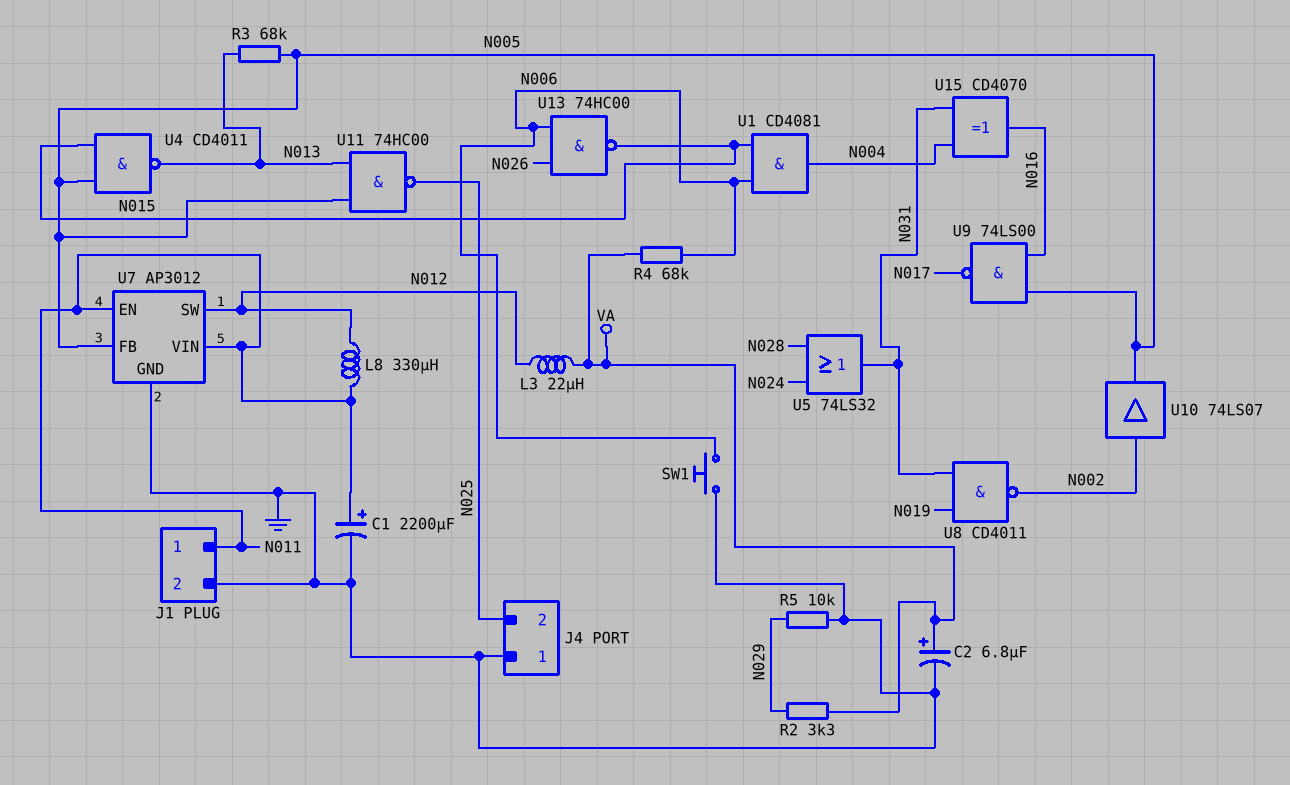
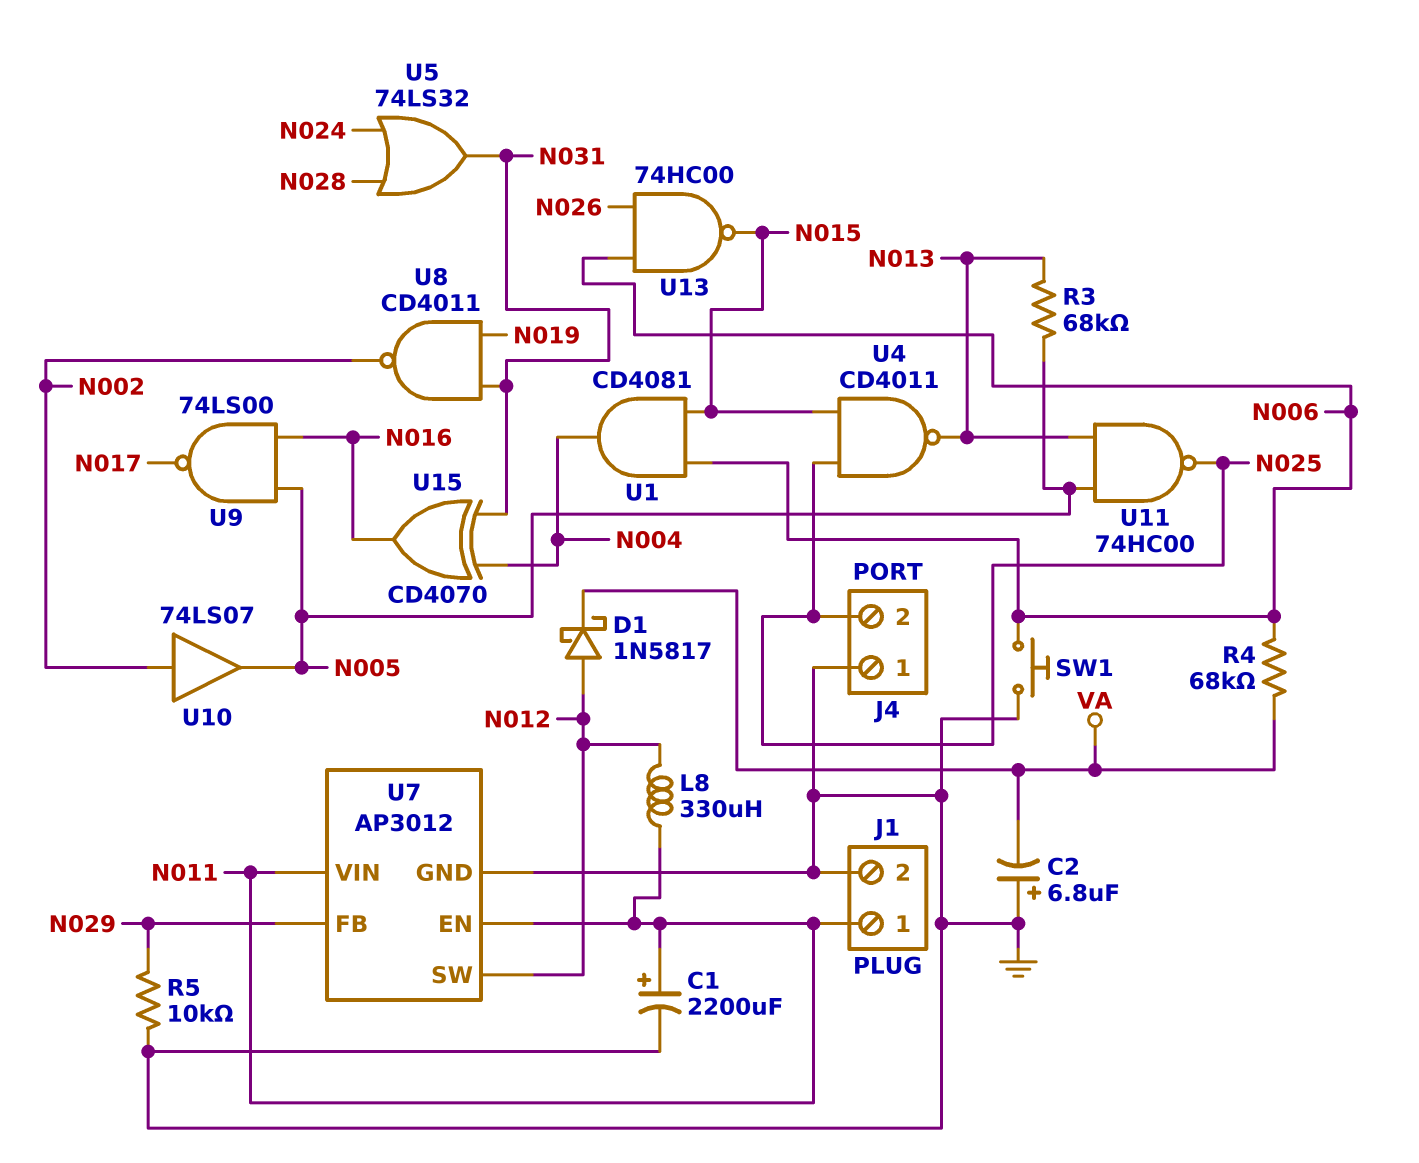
C2: 6.8uF (plus VA, minus GND) -> 6.8uF (plus GND, minus VA)
D1: none -> schottky 1N5817 (A N012, K VA)
L3: 22uH (N012, VA) -> none
R2: 3.3k (N029, VA) -> none
U4: NAND CD4011 (in N005, in N015, out N013) -> NAND CD4011 (in N015, in N025, out N013)
U7 pin FB: N005 -> N029

